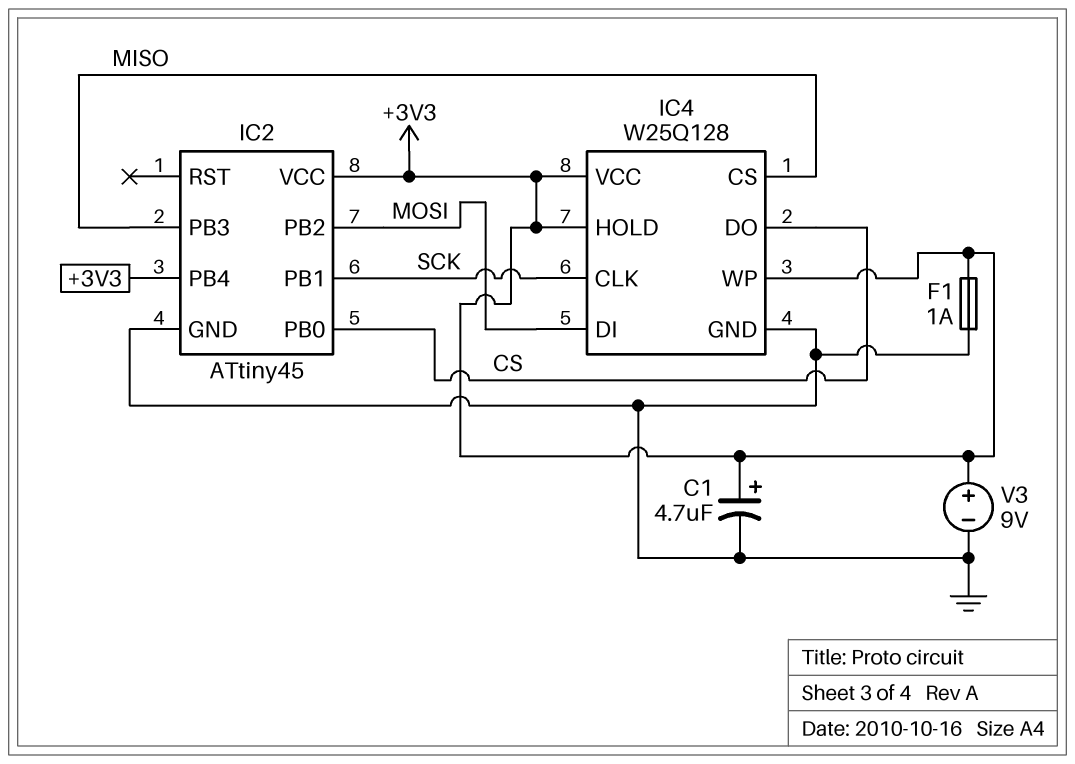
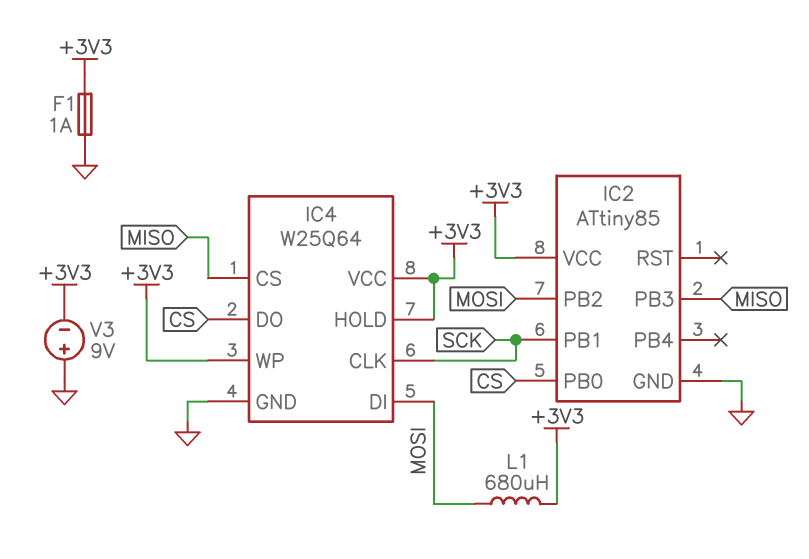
C1: 4.7uF (plus +3V3, minus GND) -> none
IC2: ATtiny45 -> ATtiny85
IC2 pin PB4: +3V3 -> none
IC4: W25Q128 -> W25Q64
L1: none -> 680uH (+3V3, MOSI)
V3: 9V (plus +3V3, minus GND) -> 9V (plus GND, minus +3V3)

